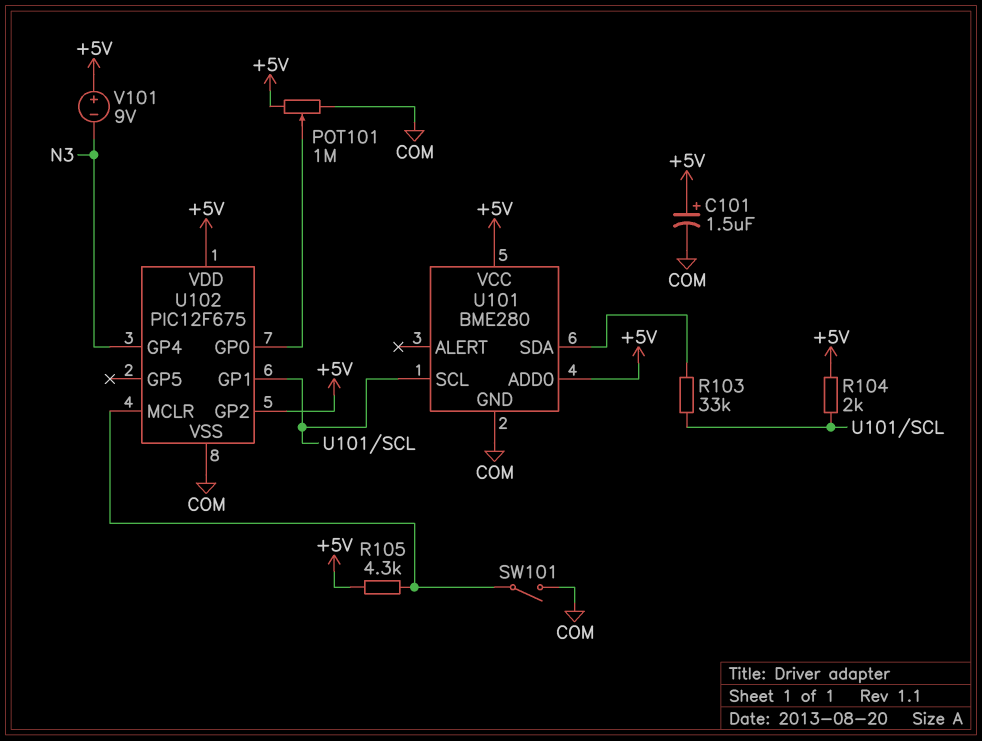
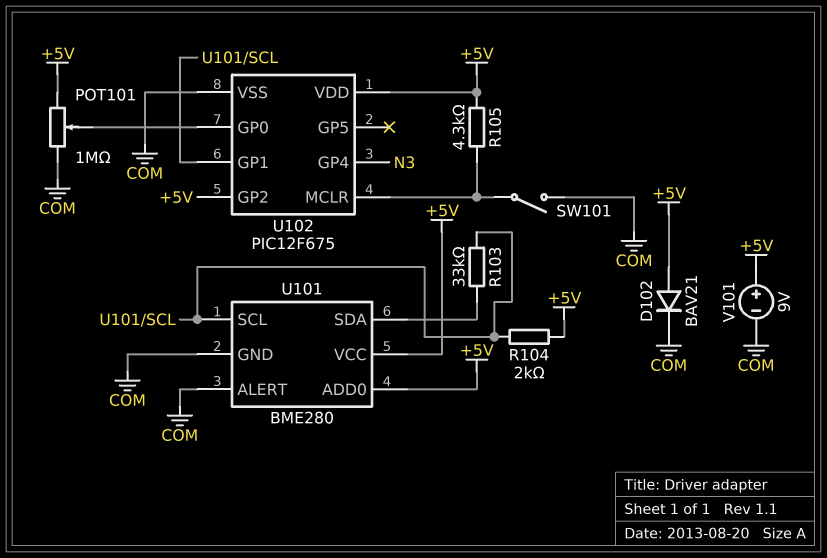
C101: 1.5uF (plus +5V, minus COM) -> none
D102: none -> diode BAV21 (A +5V, K COM)
U101 pin ALERT: none -> COM
V101: 9V (plus +5V, minus N3) -> 9V (plus +5V, minus COM)

